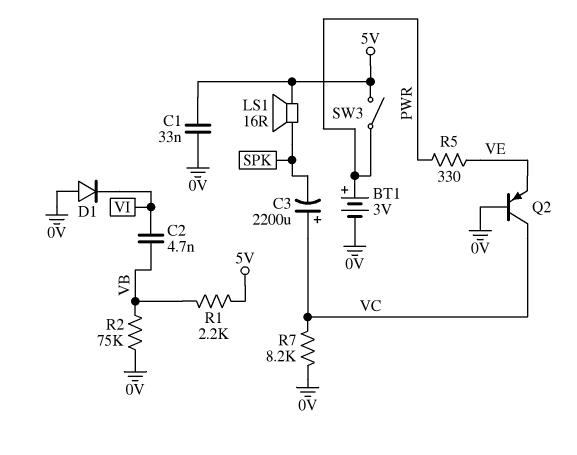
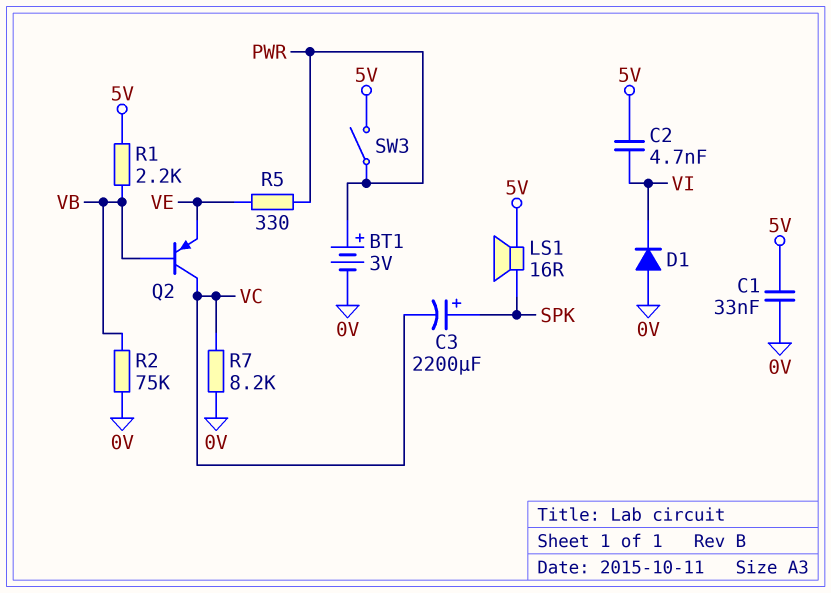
C2: 4.7nF (VB, VI) -> 4.7nF (5V, VI)
C3: 2200uF (plus VC, minus SPK) -> 2200uF (plus SPK, minus VC)
Q2: PNP (B 0V, C VC, E VE) -> PNP (B VB, C VC, E VE)

